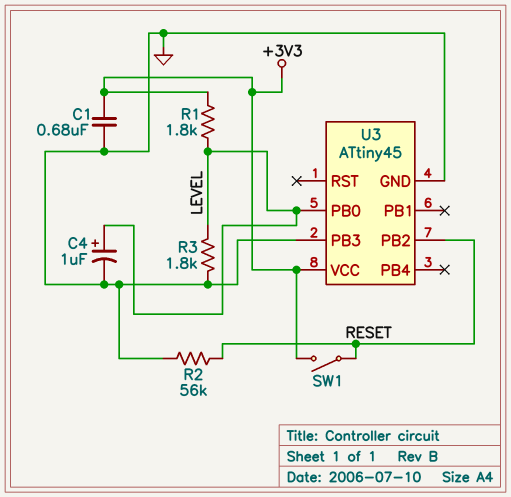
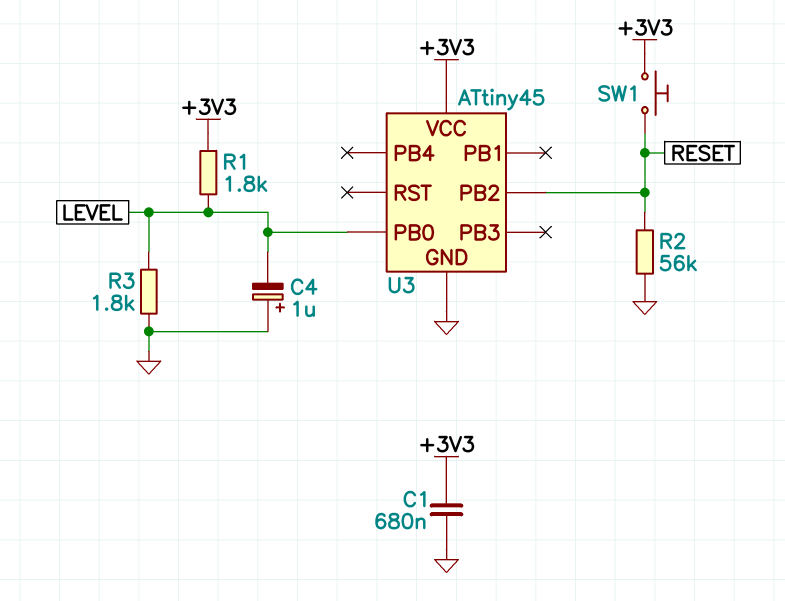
C4: 1uF (plus LEVEL, minus GND) -> 1uF (plus GND, minus LEVEL)
SW1: switch (+3V3, RESET) -> button (+3V3, RESET)
U3 pin PB3: GND -> none

